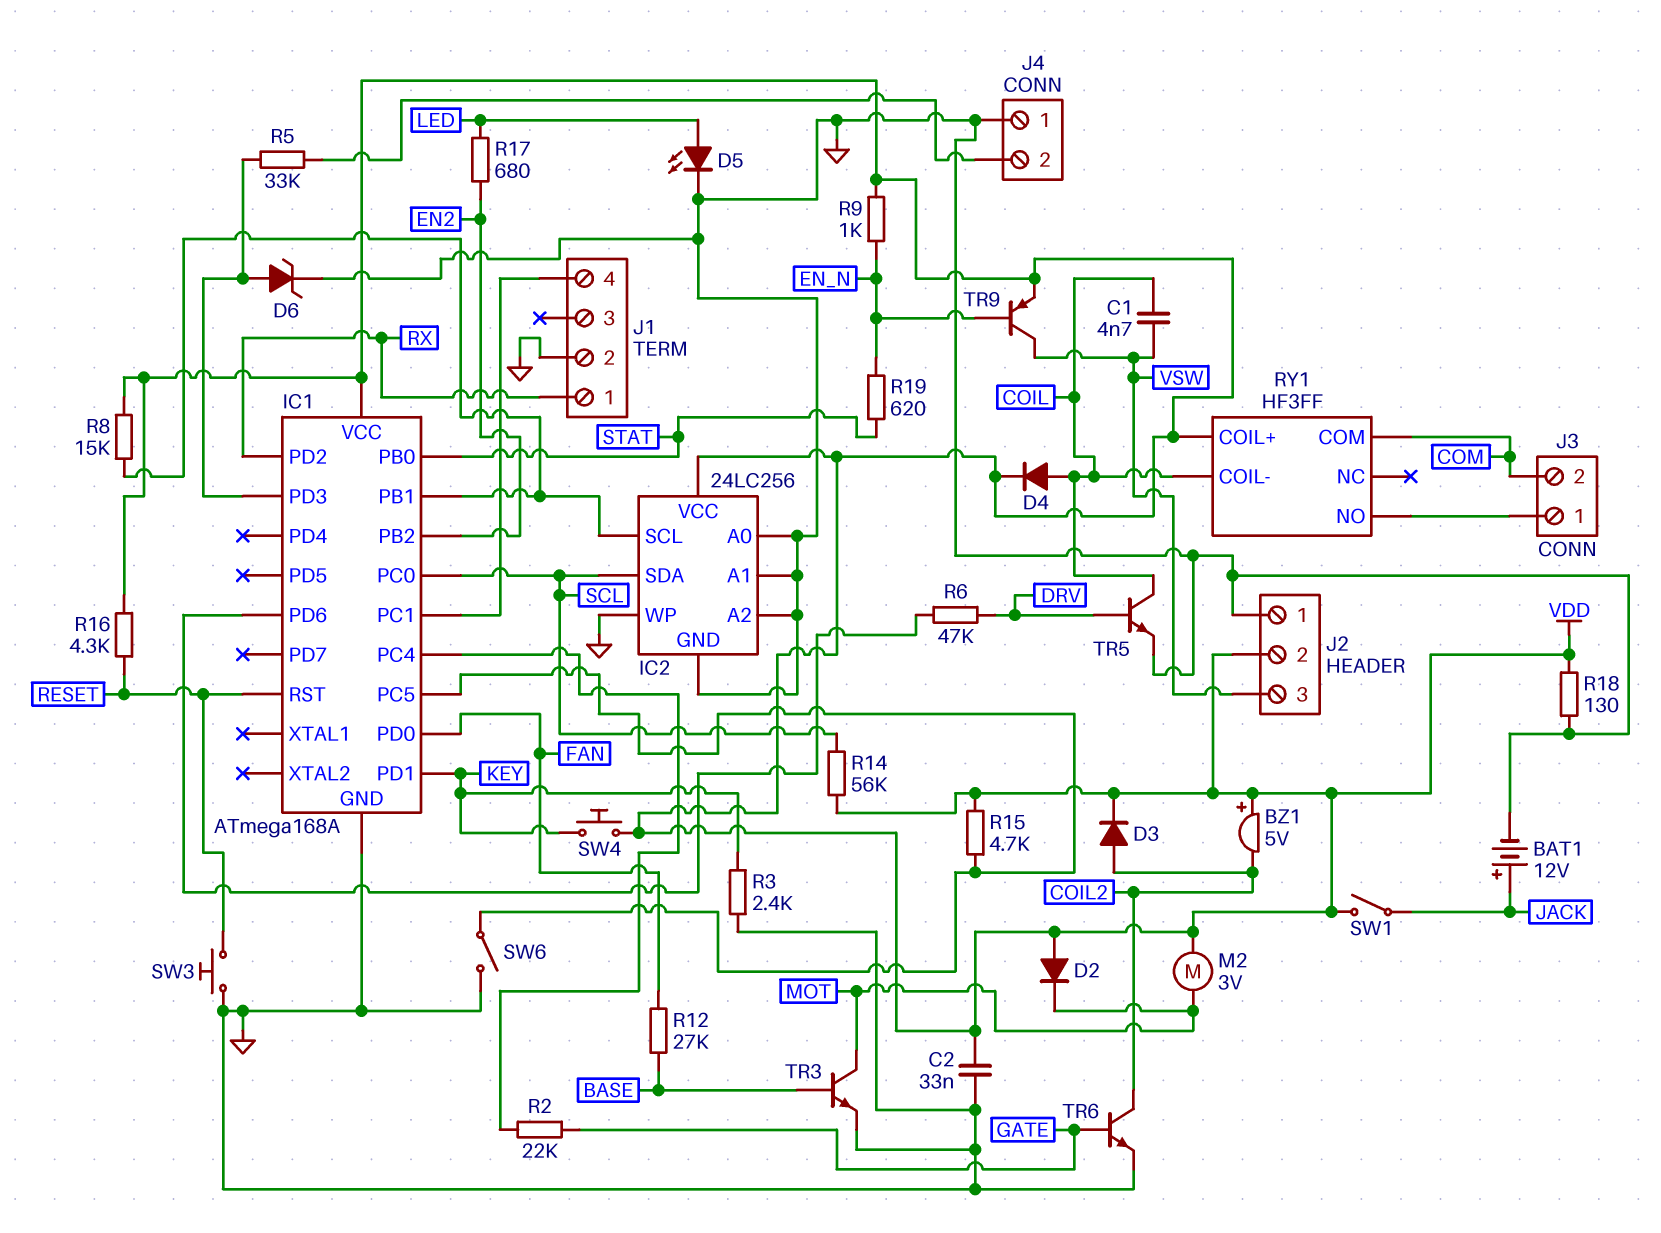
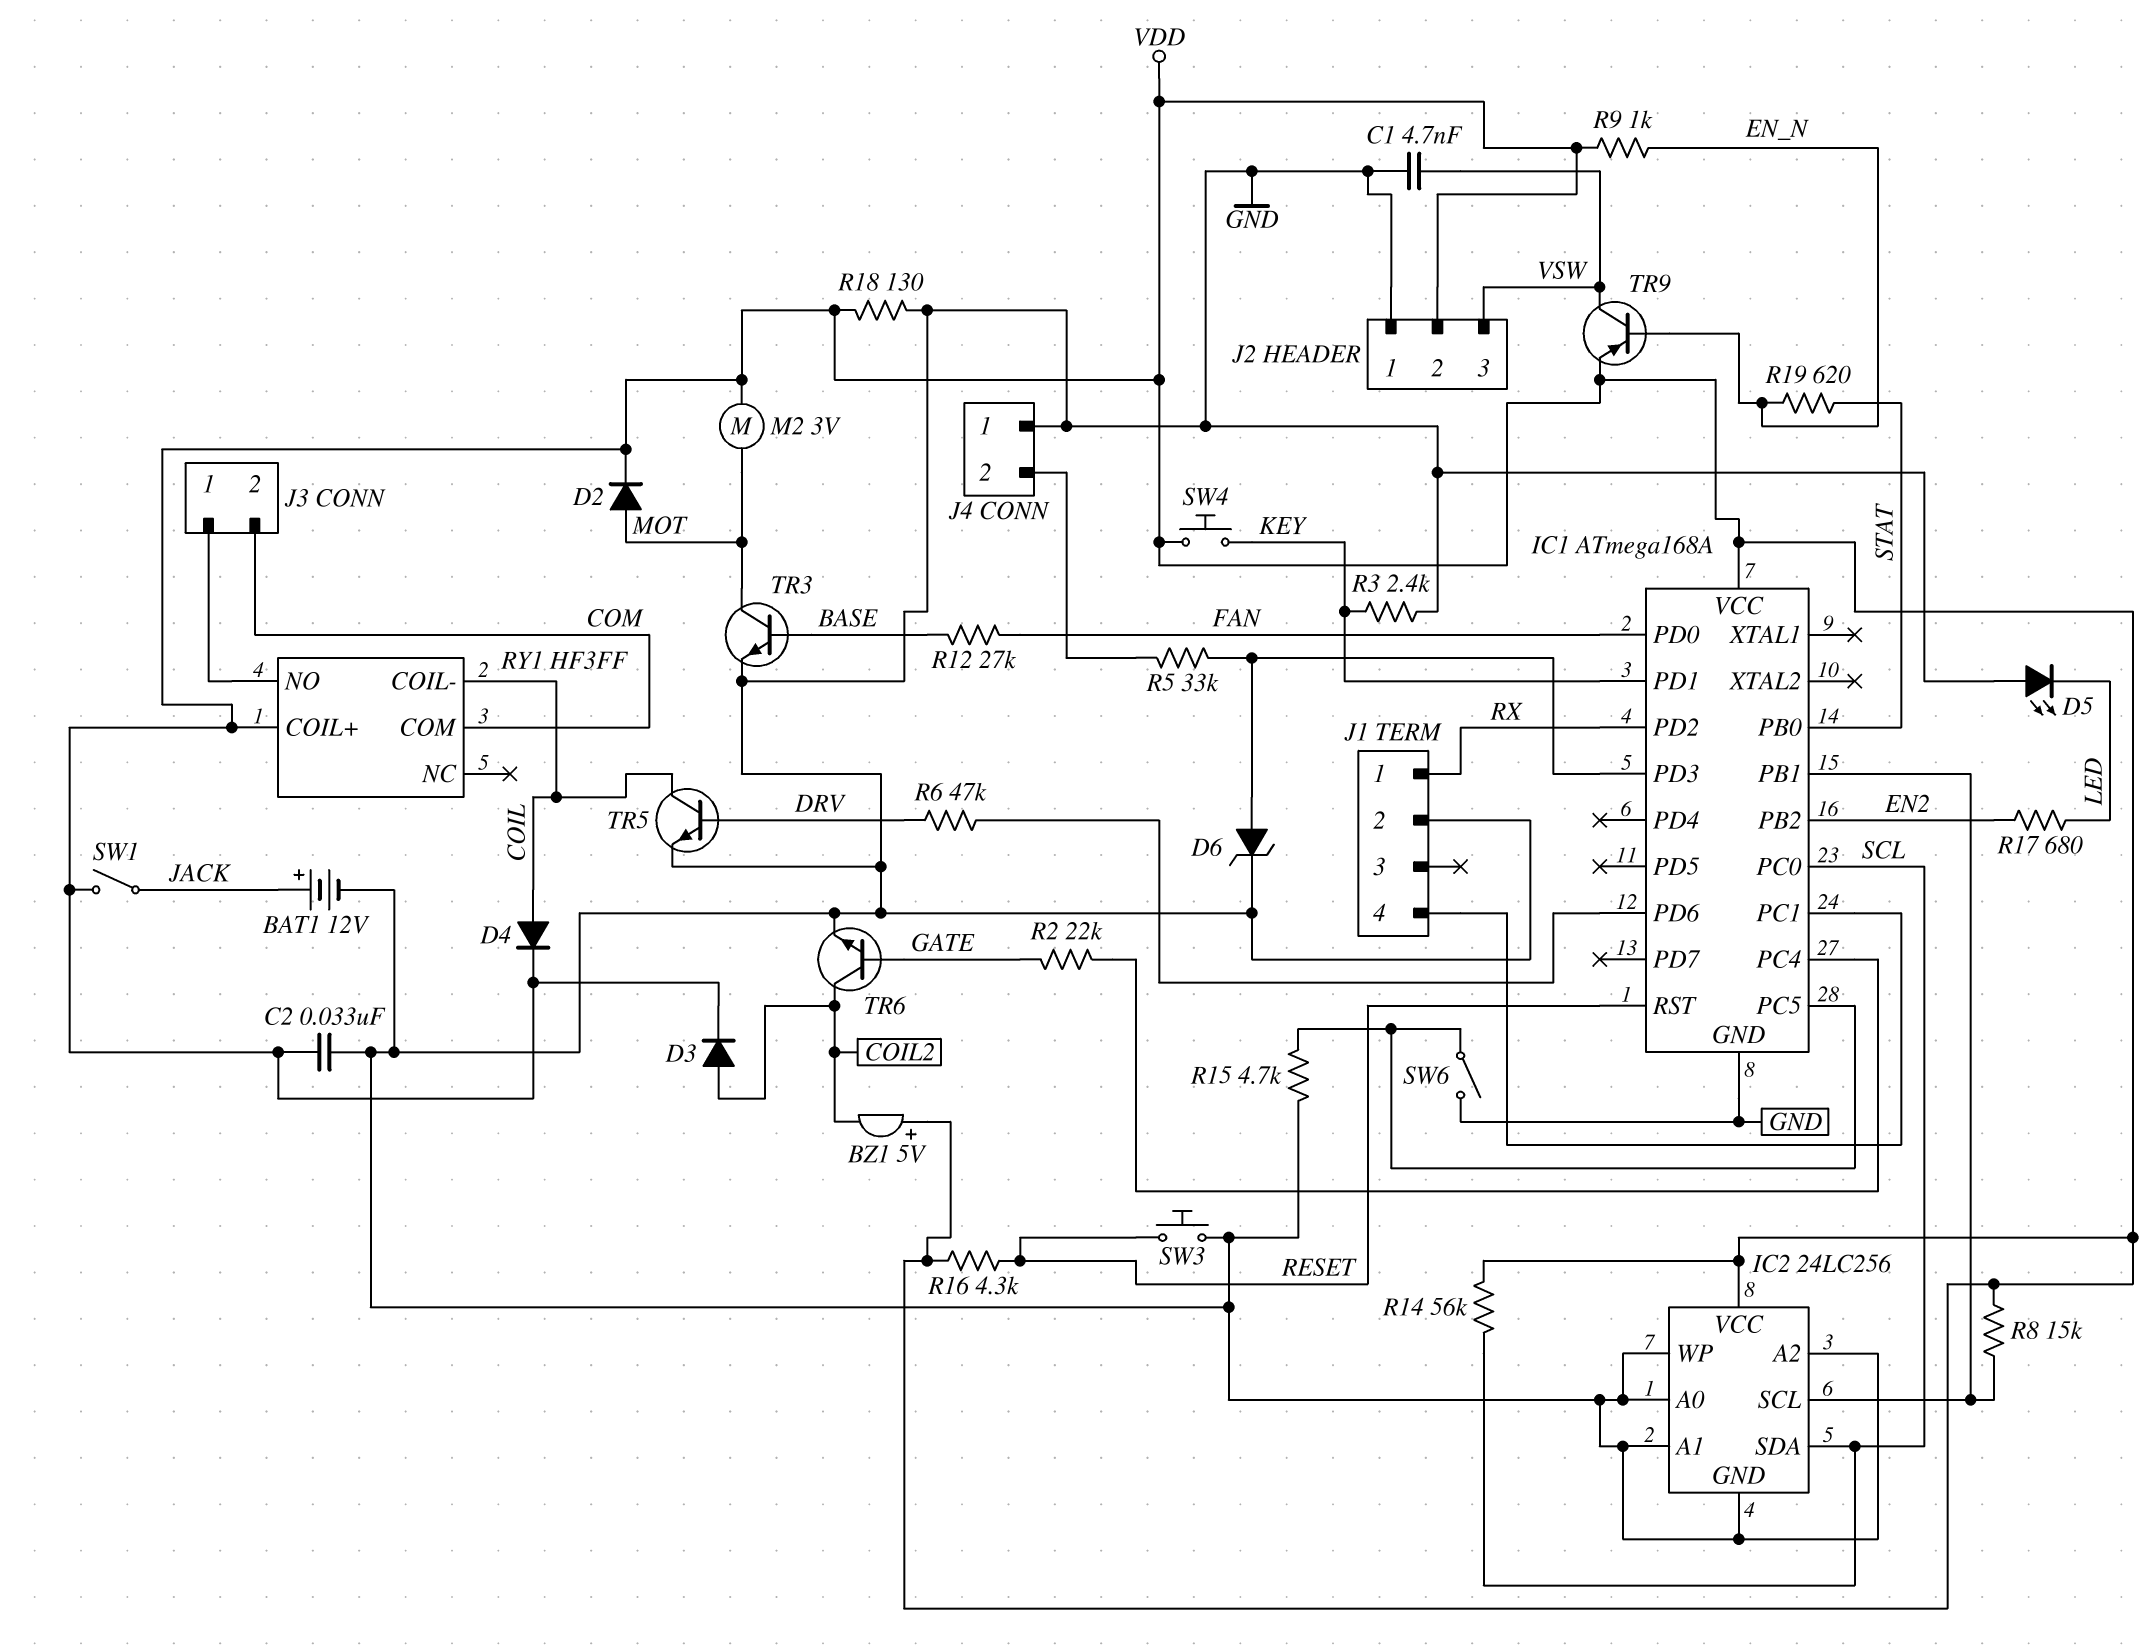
C1: 4.7nF (COIL, VSW) -> 4.7nF (GND, VSW)
D2: diode (A VDD, K MOT) -> diode (A MOT, K VDD)
D5: LED (A LED, K GND) -> LED (A GND, K LED)
R15: 4.7k (IC1/PC5, VDD) -> 4.7k (GND, IC1/PC5)

